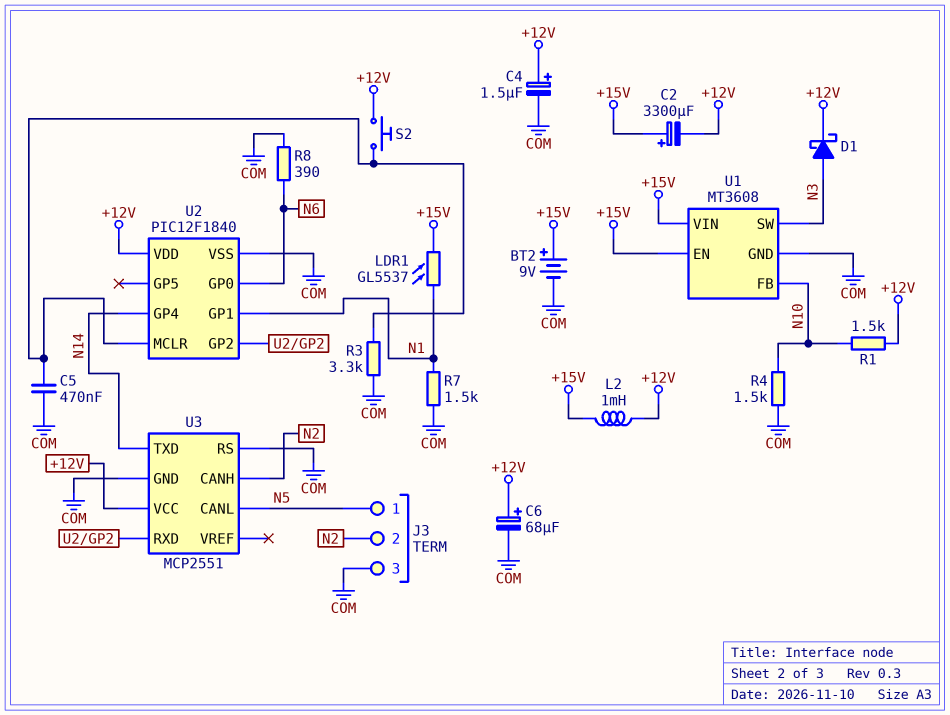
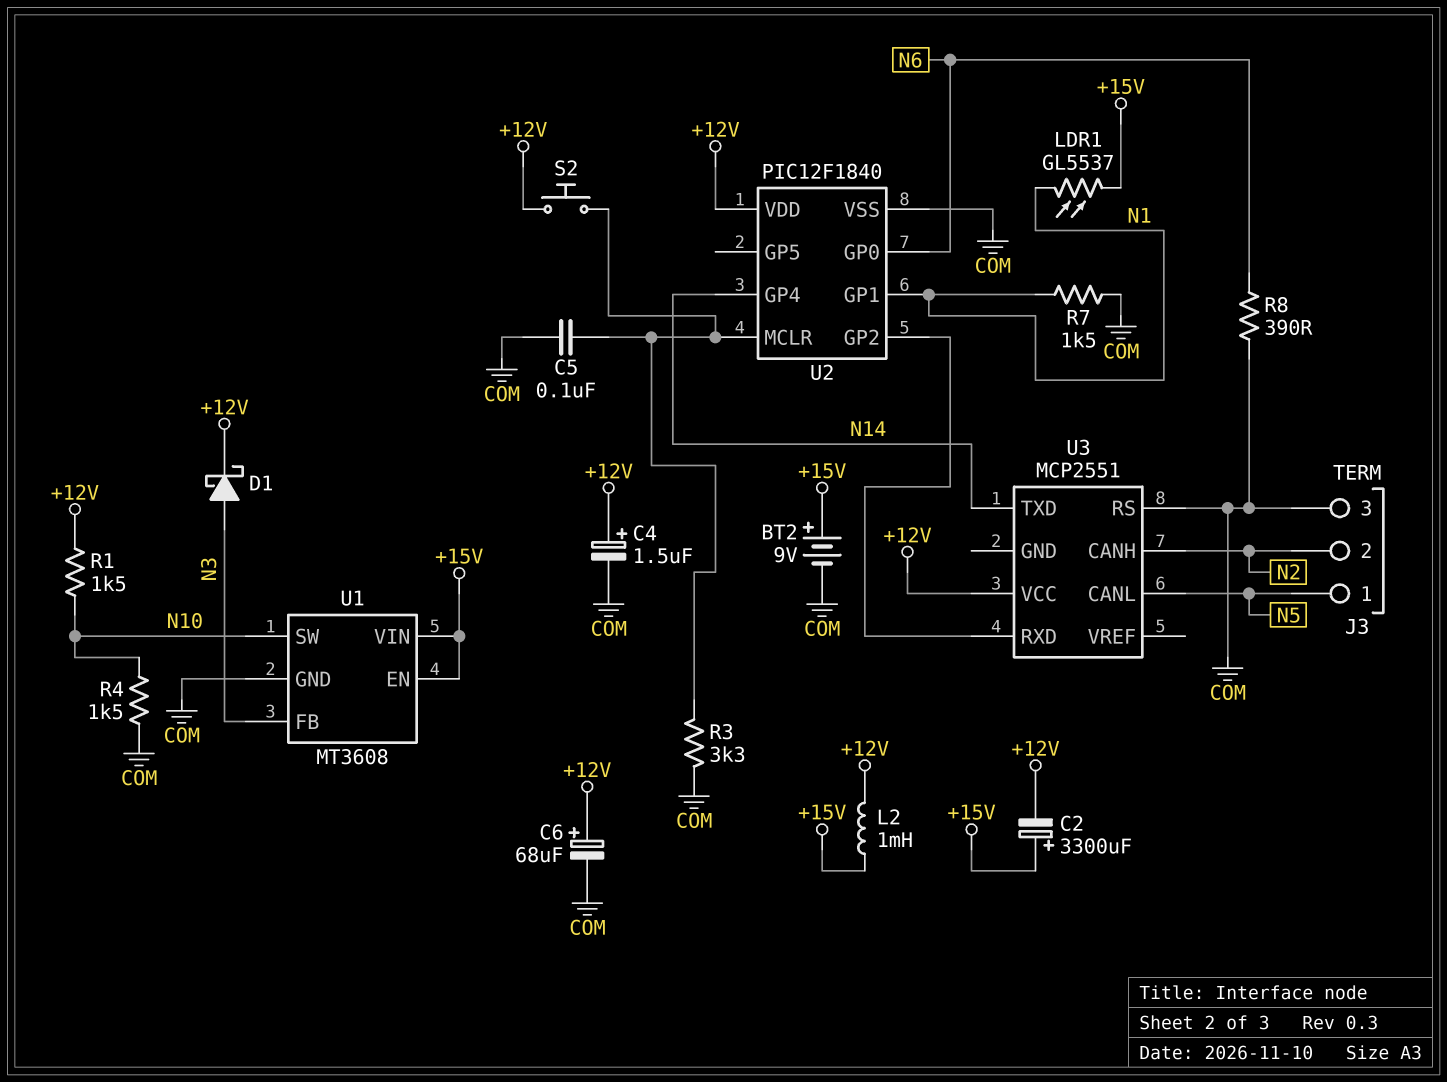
C5: 470nF (COM, U2/MCLR) -> 100nF (COM, U2/MCLR)
U1 pin FB: N10 -> N3
U1 pin SW: N3 -> N10
U3 pin GND: COM -> none

